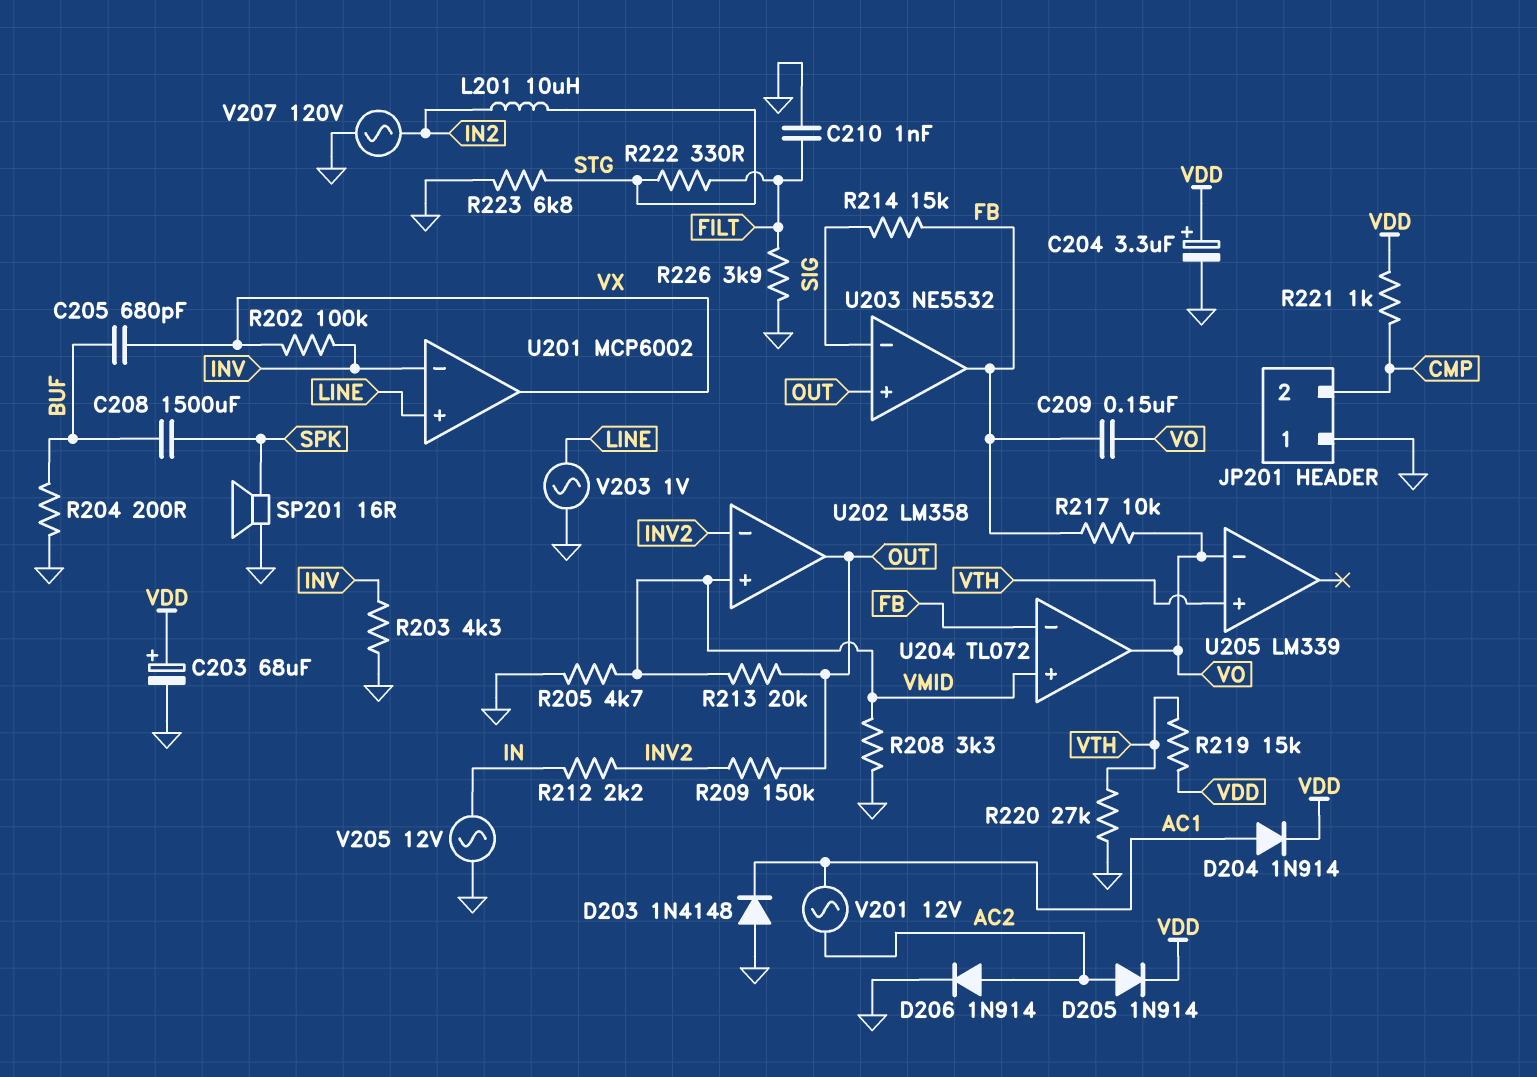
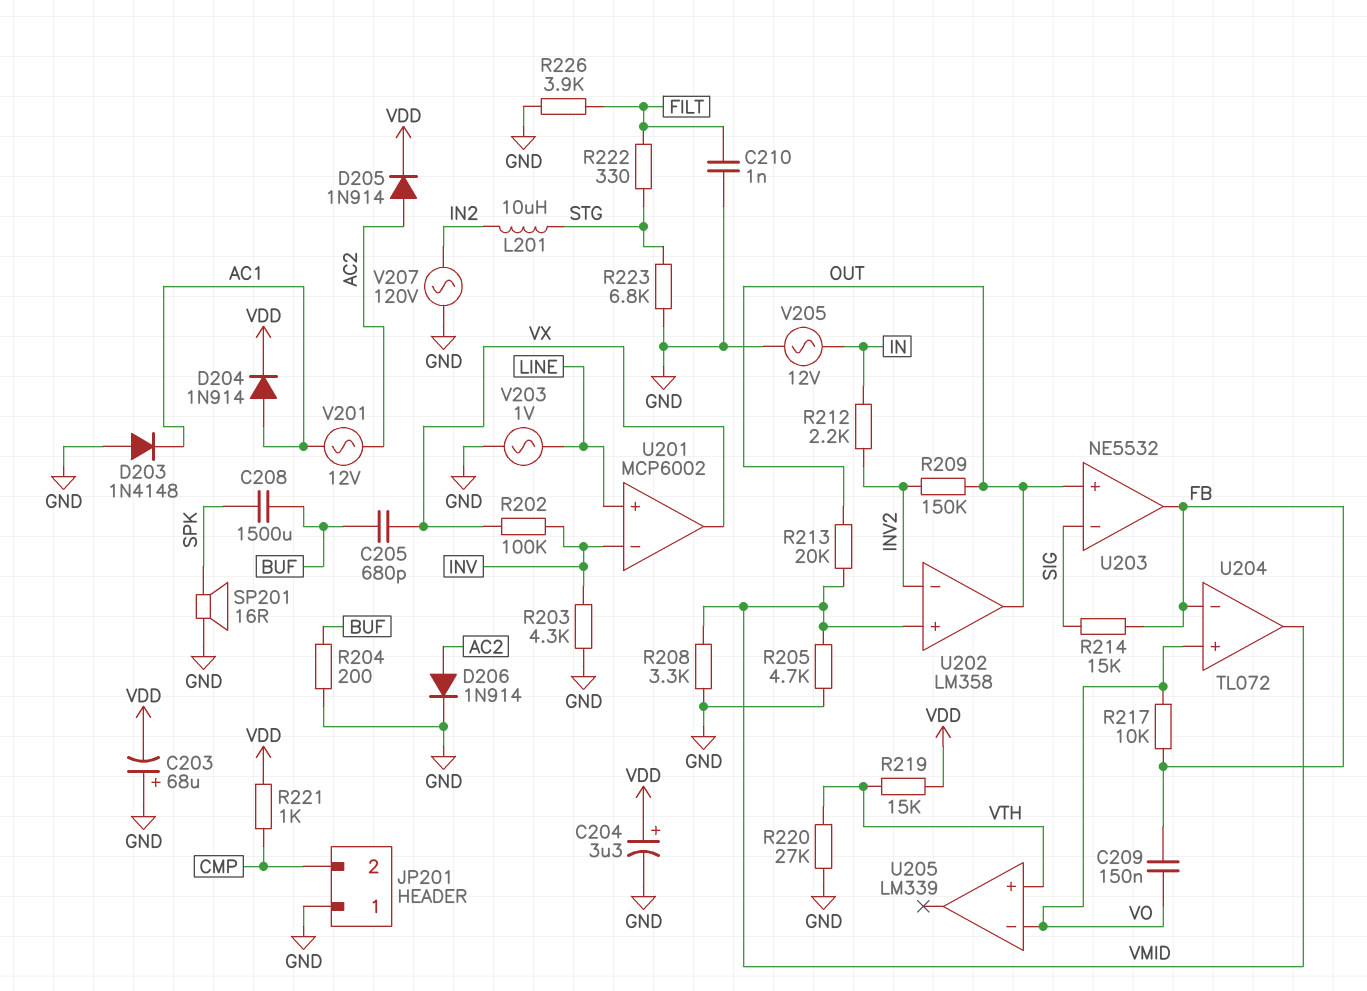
C203: 68uF (plus VDD, minus GND) -> 68uF (plus GND, minus VDD)
U204 pin in+: VMID -> VO
U204 pin out: VO -> VMID

